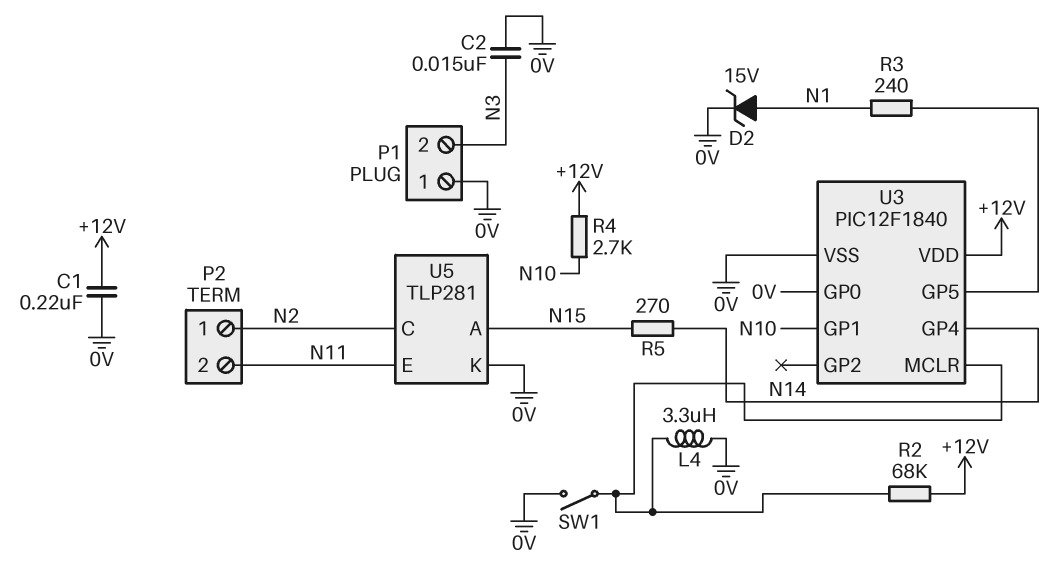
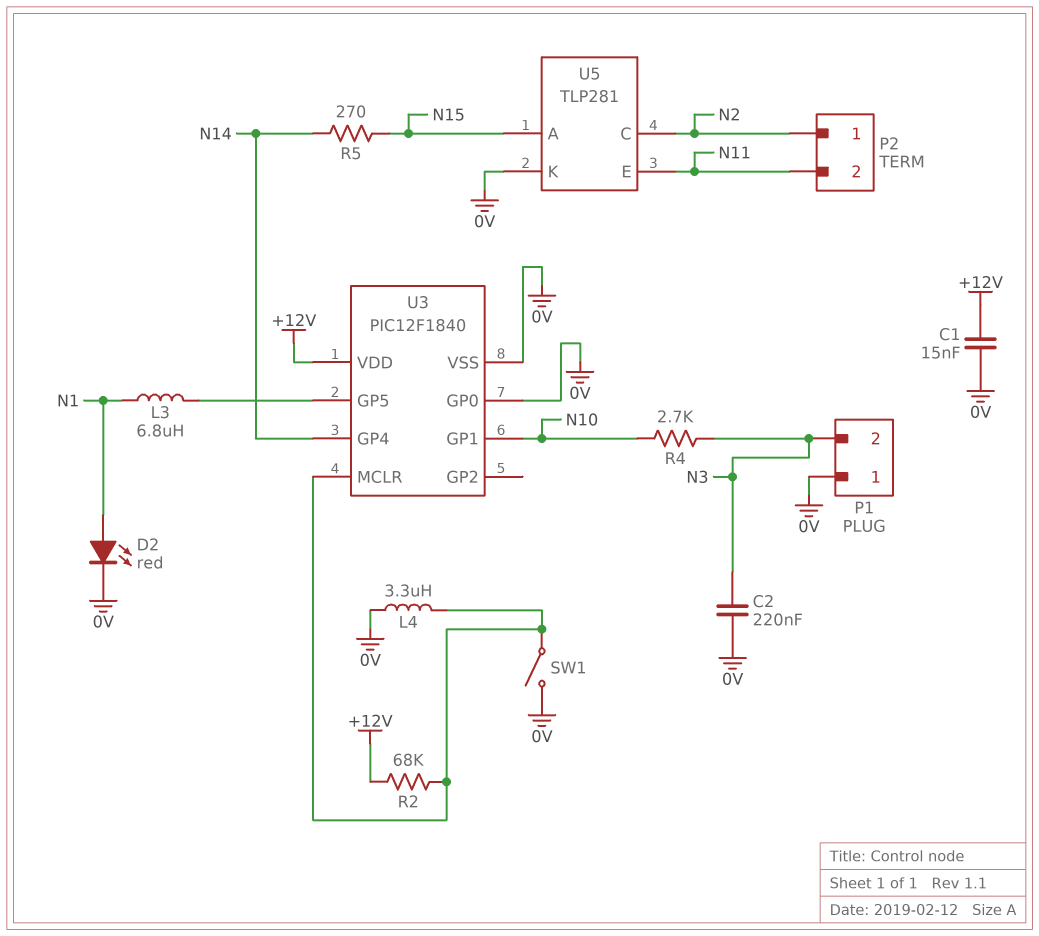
C1: 220nF (+12V, 0V) -> 15nF (+12V, 0V)
C2: 15nF (0V, N3) -> 220nF (0V, N3)
D2: zener 15V (A N1, K 0V) -> LED red (A N1, K 0V)
L3: none -> 6.8uH (N1, U3/GP5)
R3: 240 (N1, U3/GP5) -> none
R4: 2.7k (+12V, N10) -> 2.7k (N3, N10)

